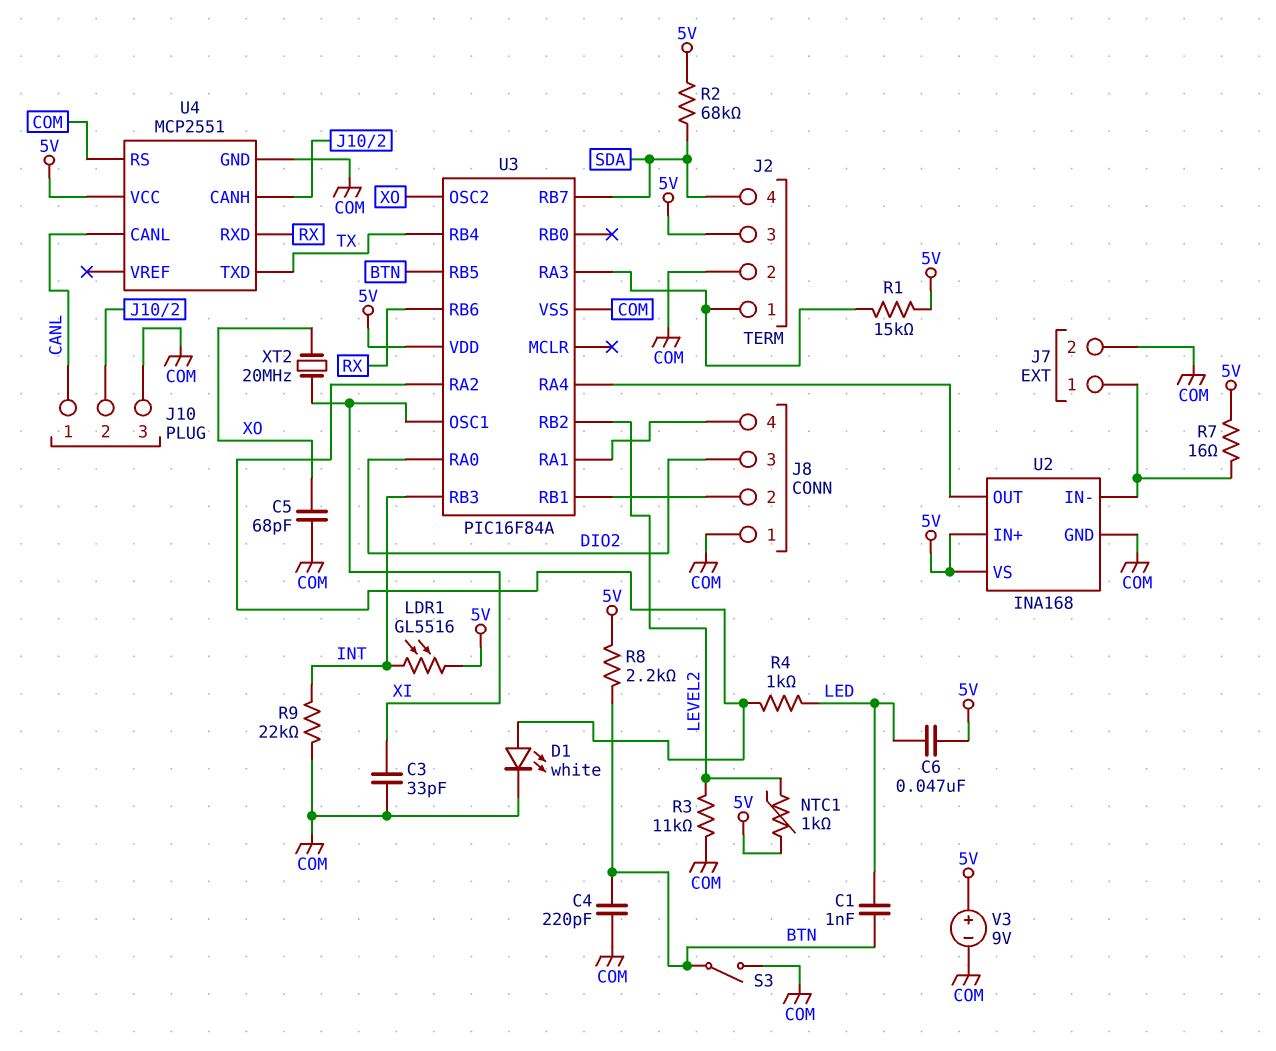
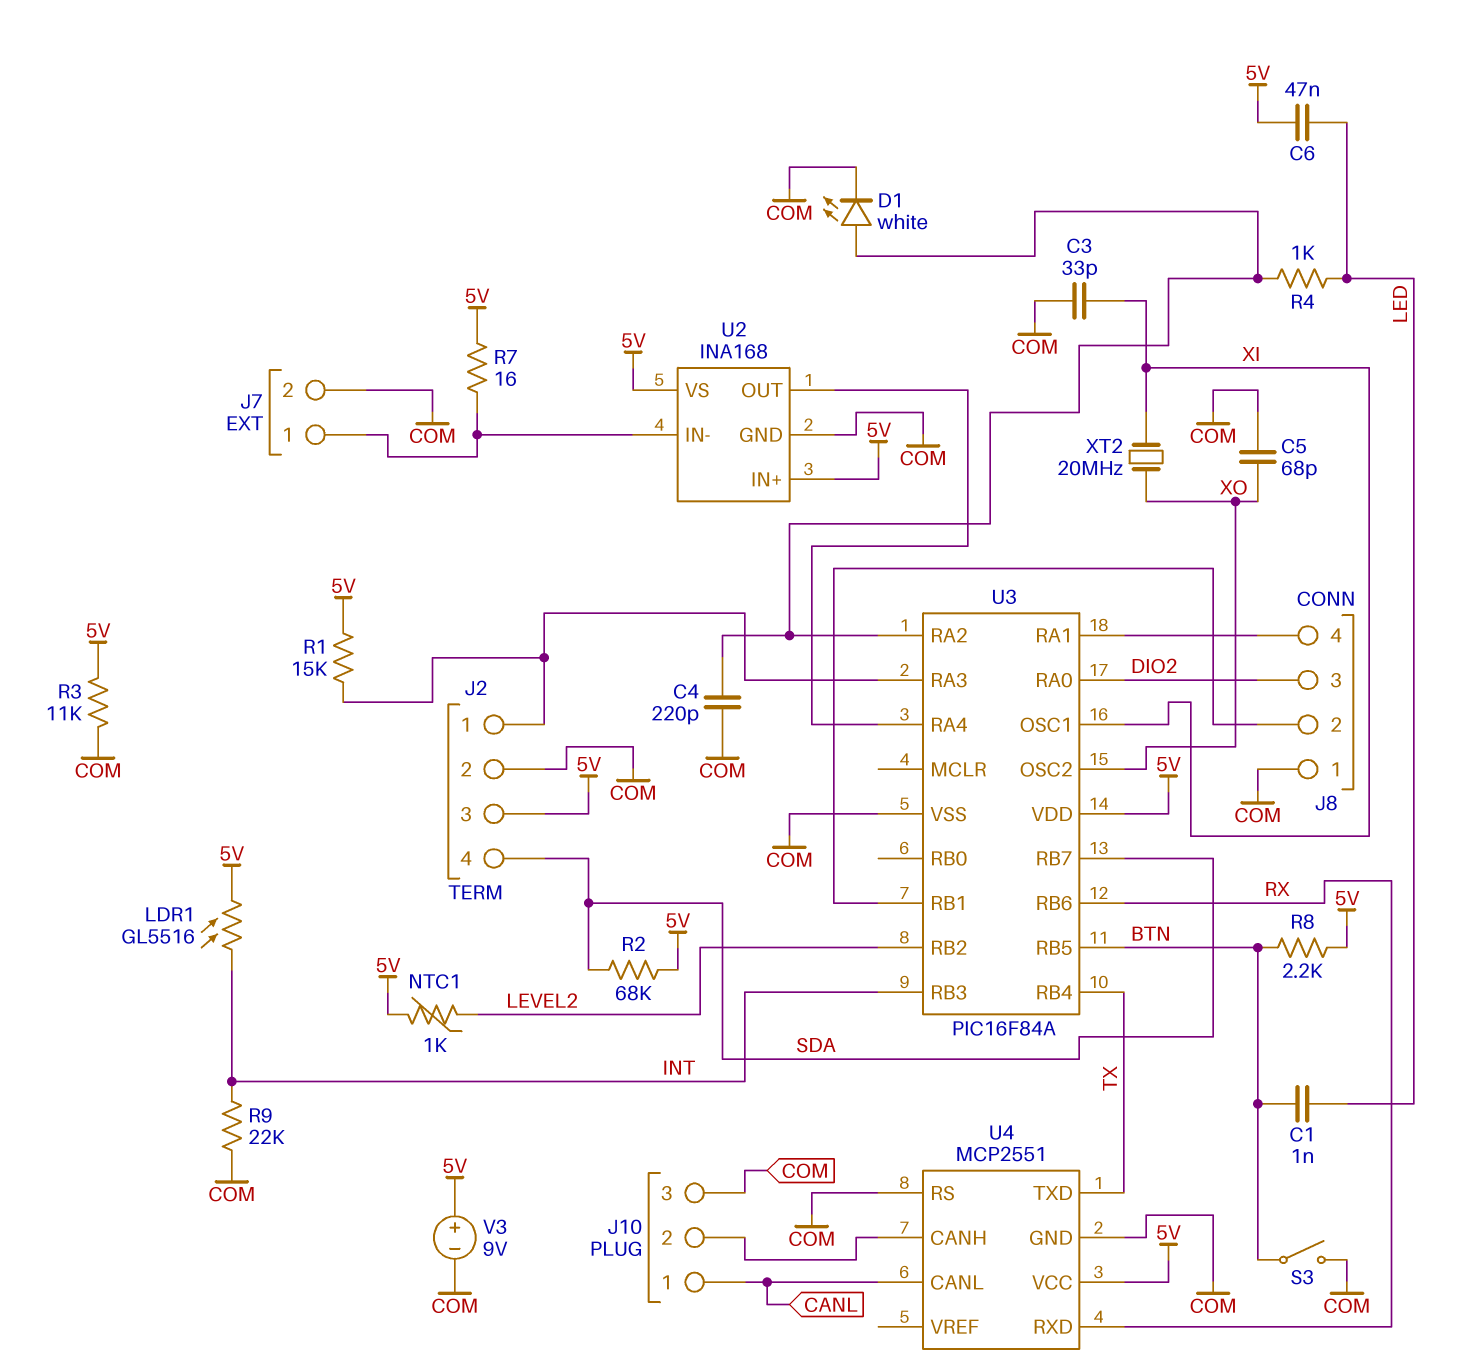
C4: 220pF (BTN, COM) -> 220pF (COM, U3/RA2)
R3: 11k (COM, LEVEL2) -> 11k (5V, COM)

